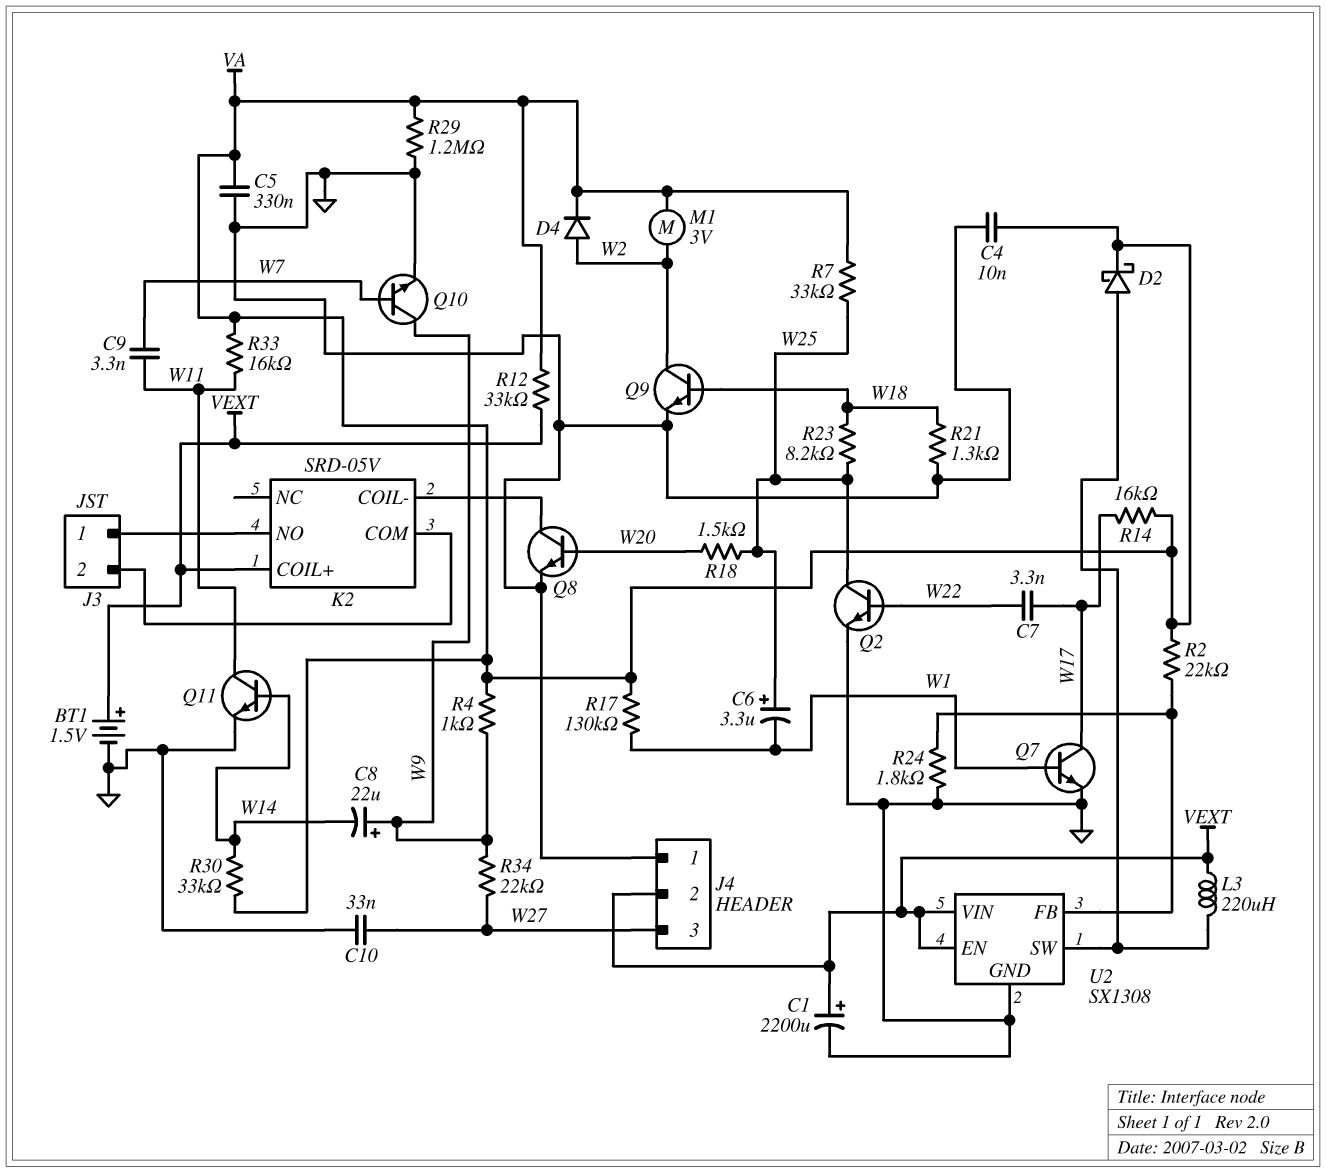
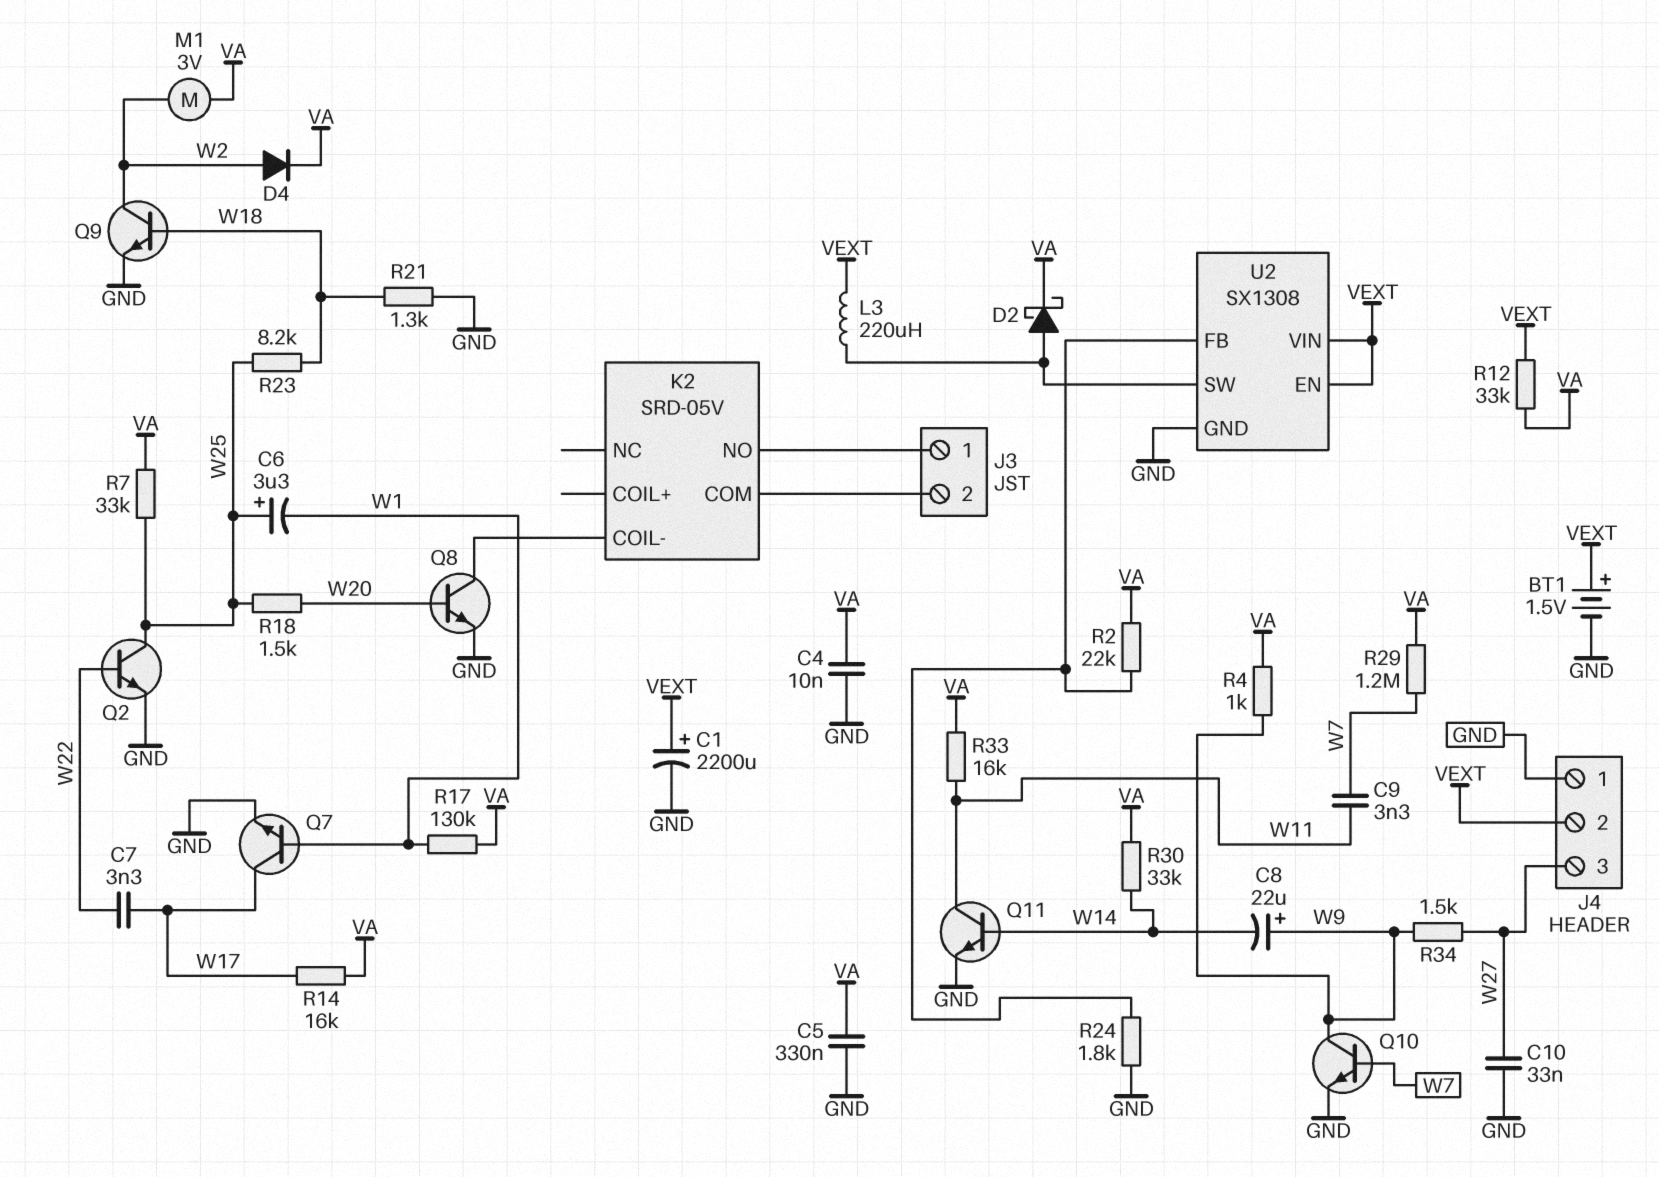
K2 pin COIL+: VEXT -> none
R29: 1.2M (GND, VA) -> 1.2M (VA, W7)
R34: 22k (W9, W27) -> 1.5k (W9, W27)

